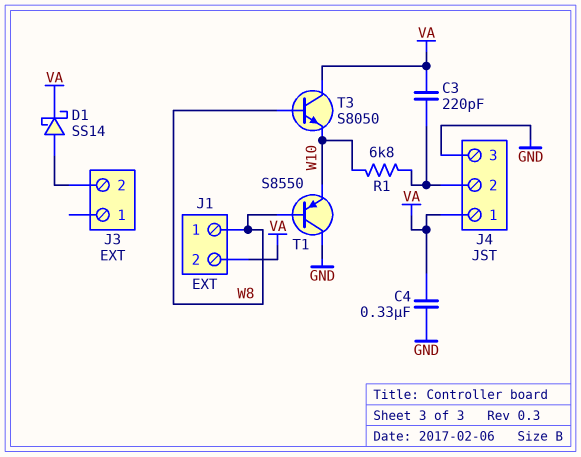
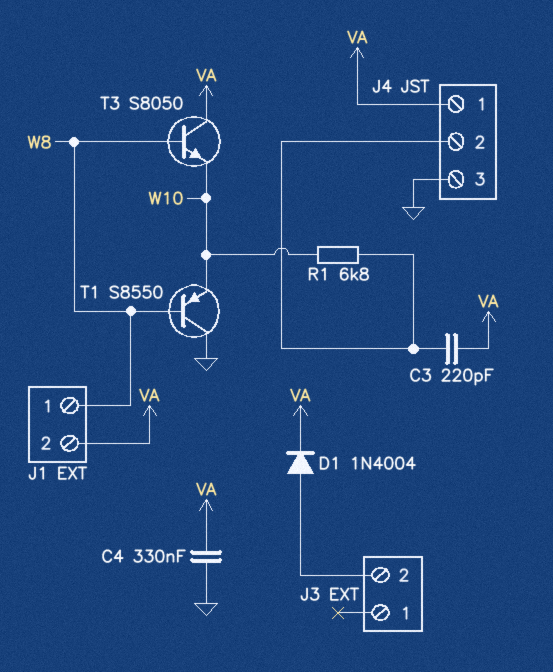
D1: schottky SS14 (A J3/2, K VA) -> diode 1N4004 (A J3/2, K VA)

